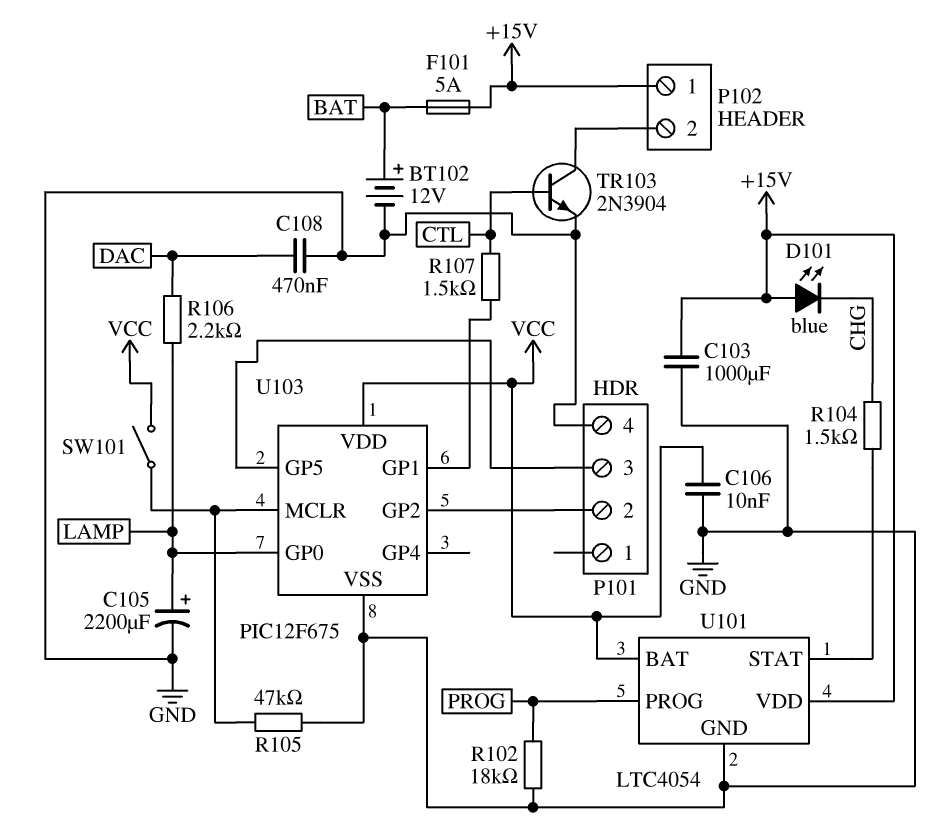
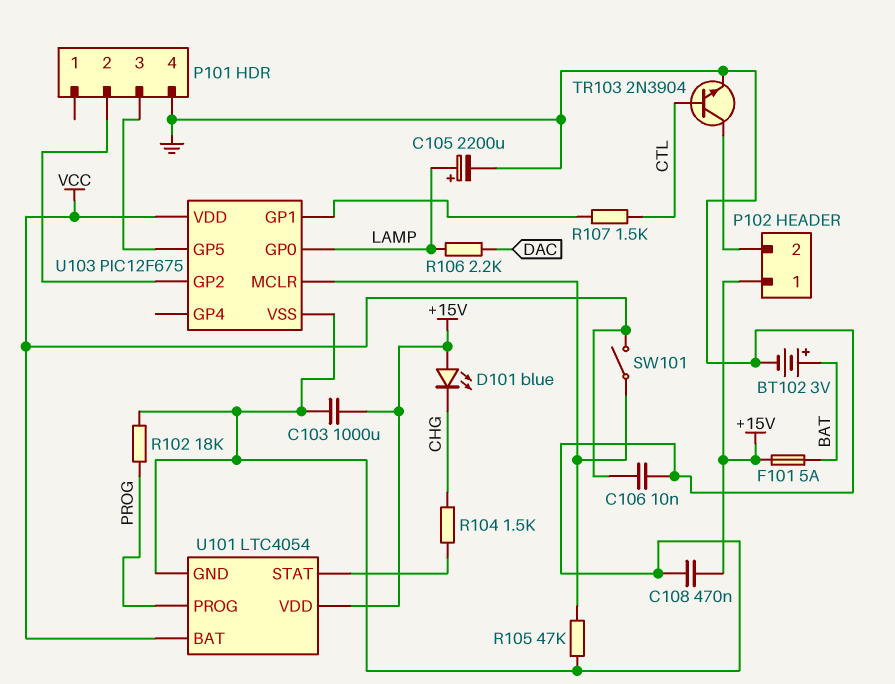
BT102: 12V (plus BAT, minus GND) -> 3V (plus BAT, minus GND)
C108: 470nF (DAC, GND) -> 470nF (+15V, GND)

